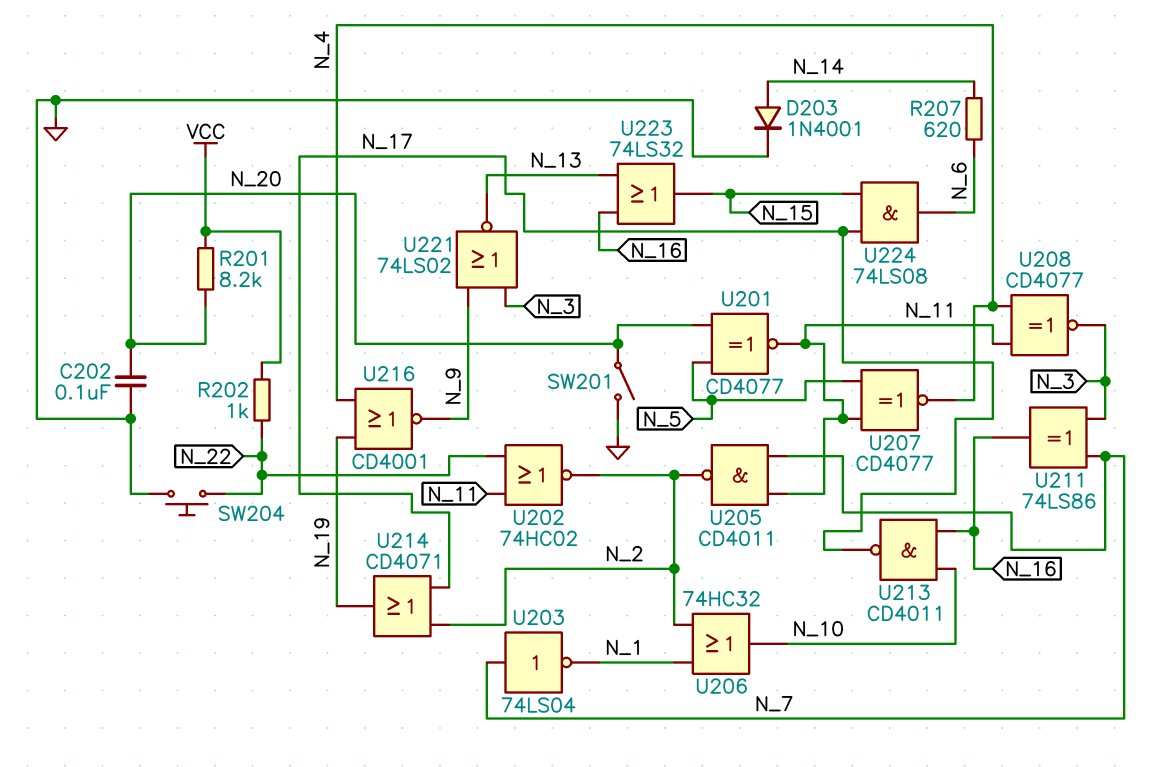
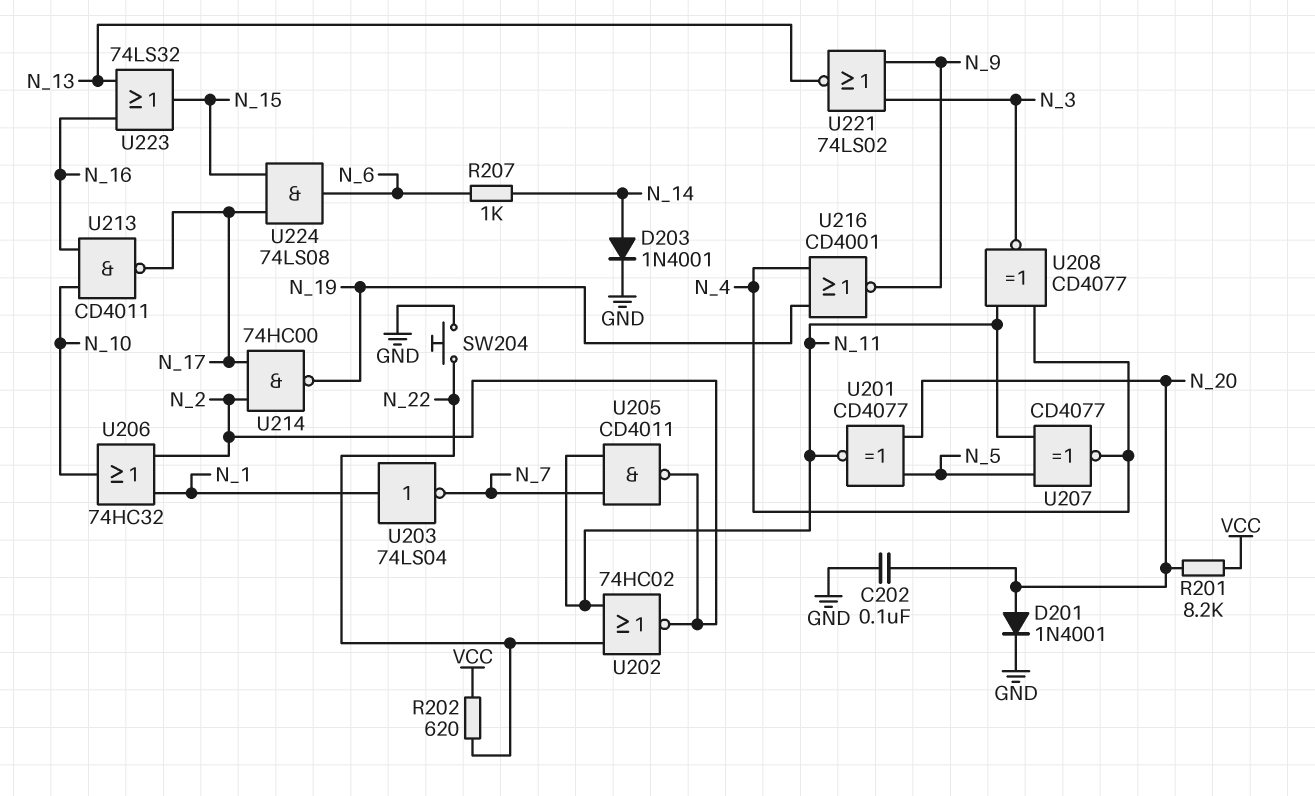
D201: none -> diode 1N4001 (A N_20, K GND)
R202: 1k (N_22, VCC) -> 620 (N_22, VCC)
R207: 620 (N_6, N_14) -> 1k (N_6, N_14)
SW201: switch (GND, N_20) -> none
U203: NOT 74LS04 (in N_7, out N_1) -> NOT 74LS04 (in N_1, out N_7)
U211: XOR 74LS86 (in N_3, in N_7, out N_16) -> none
U214: OR CD4071 (in N_2, in N_17, out N_19) -> NAND 74HC00 (in N_2, in N_17, out N_19)

